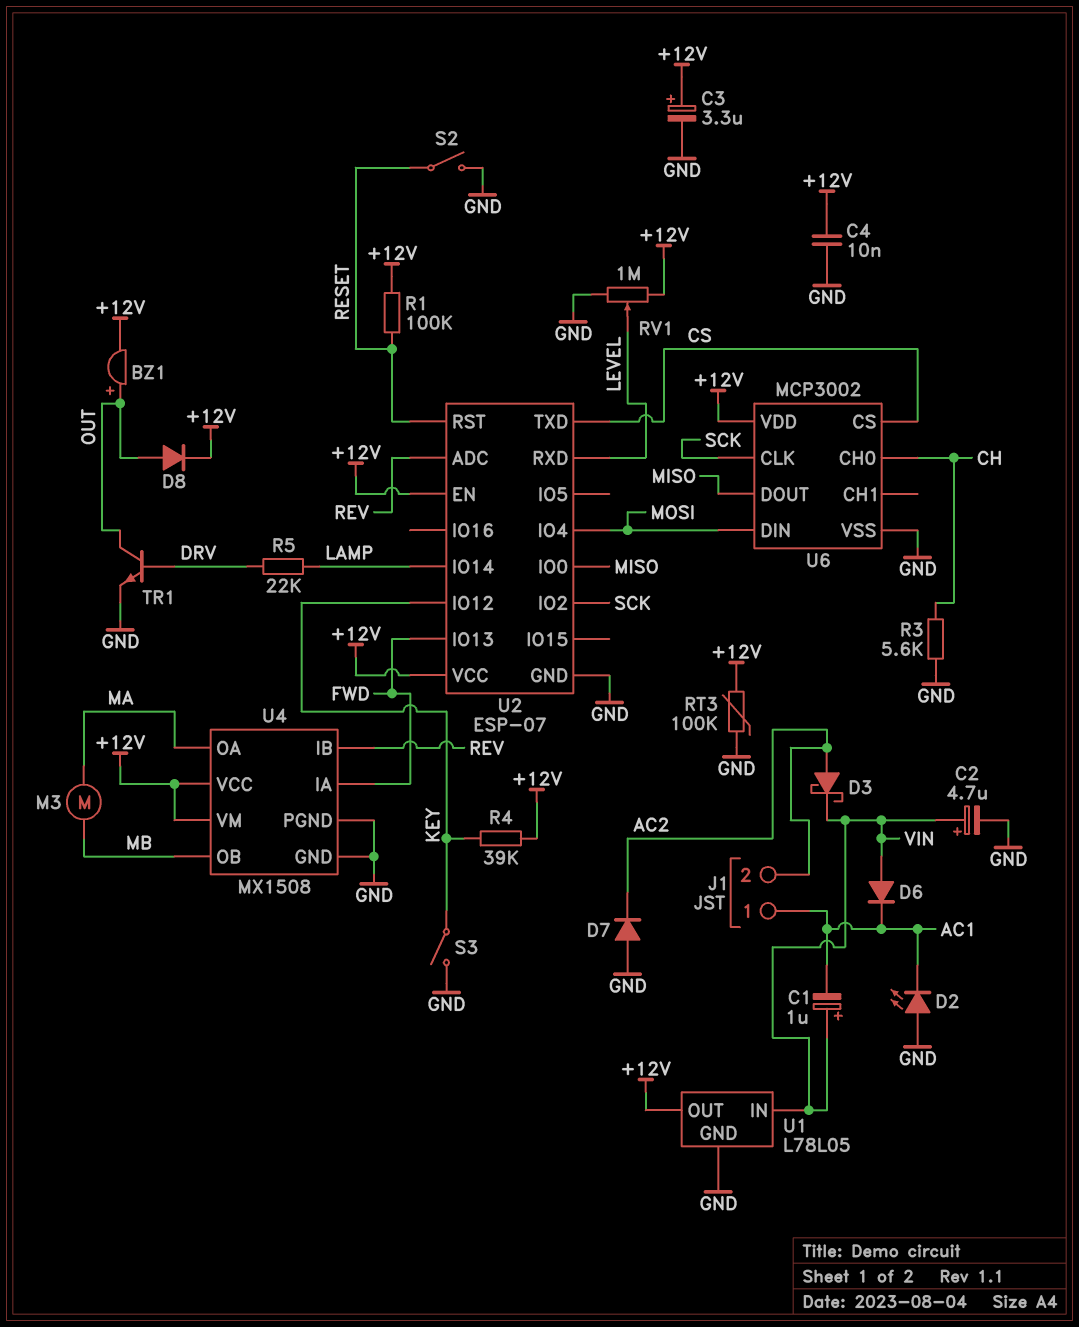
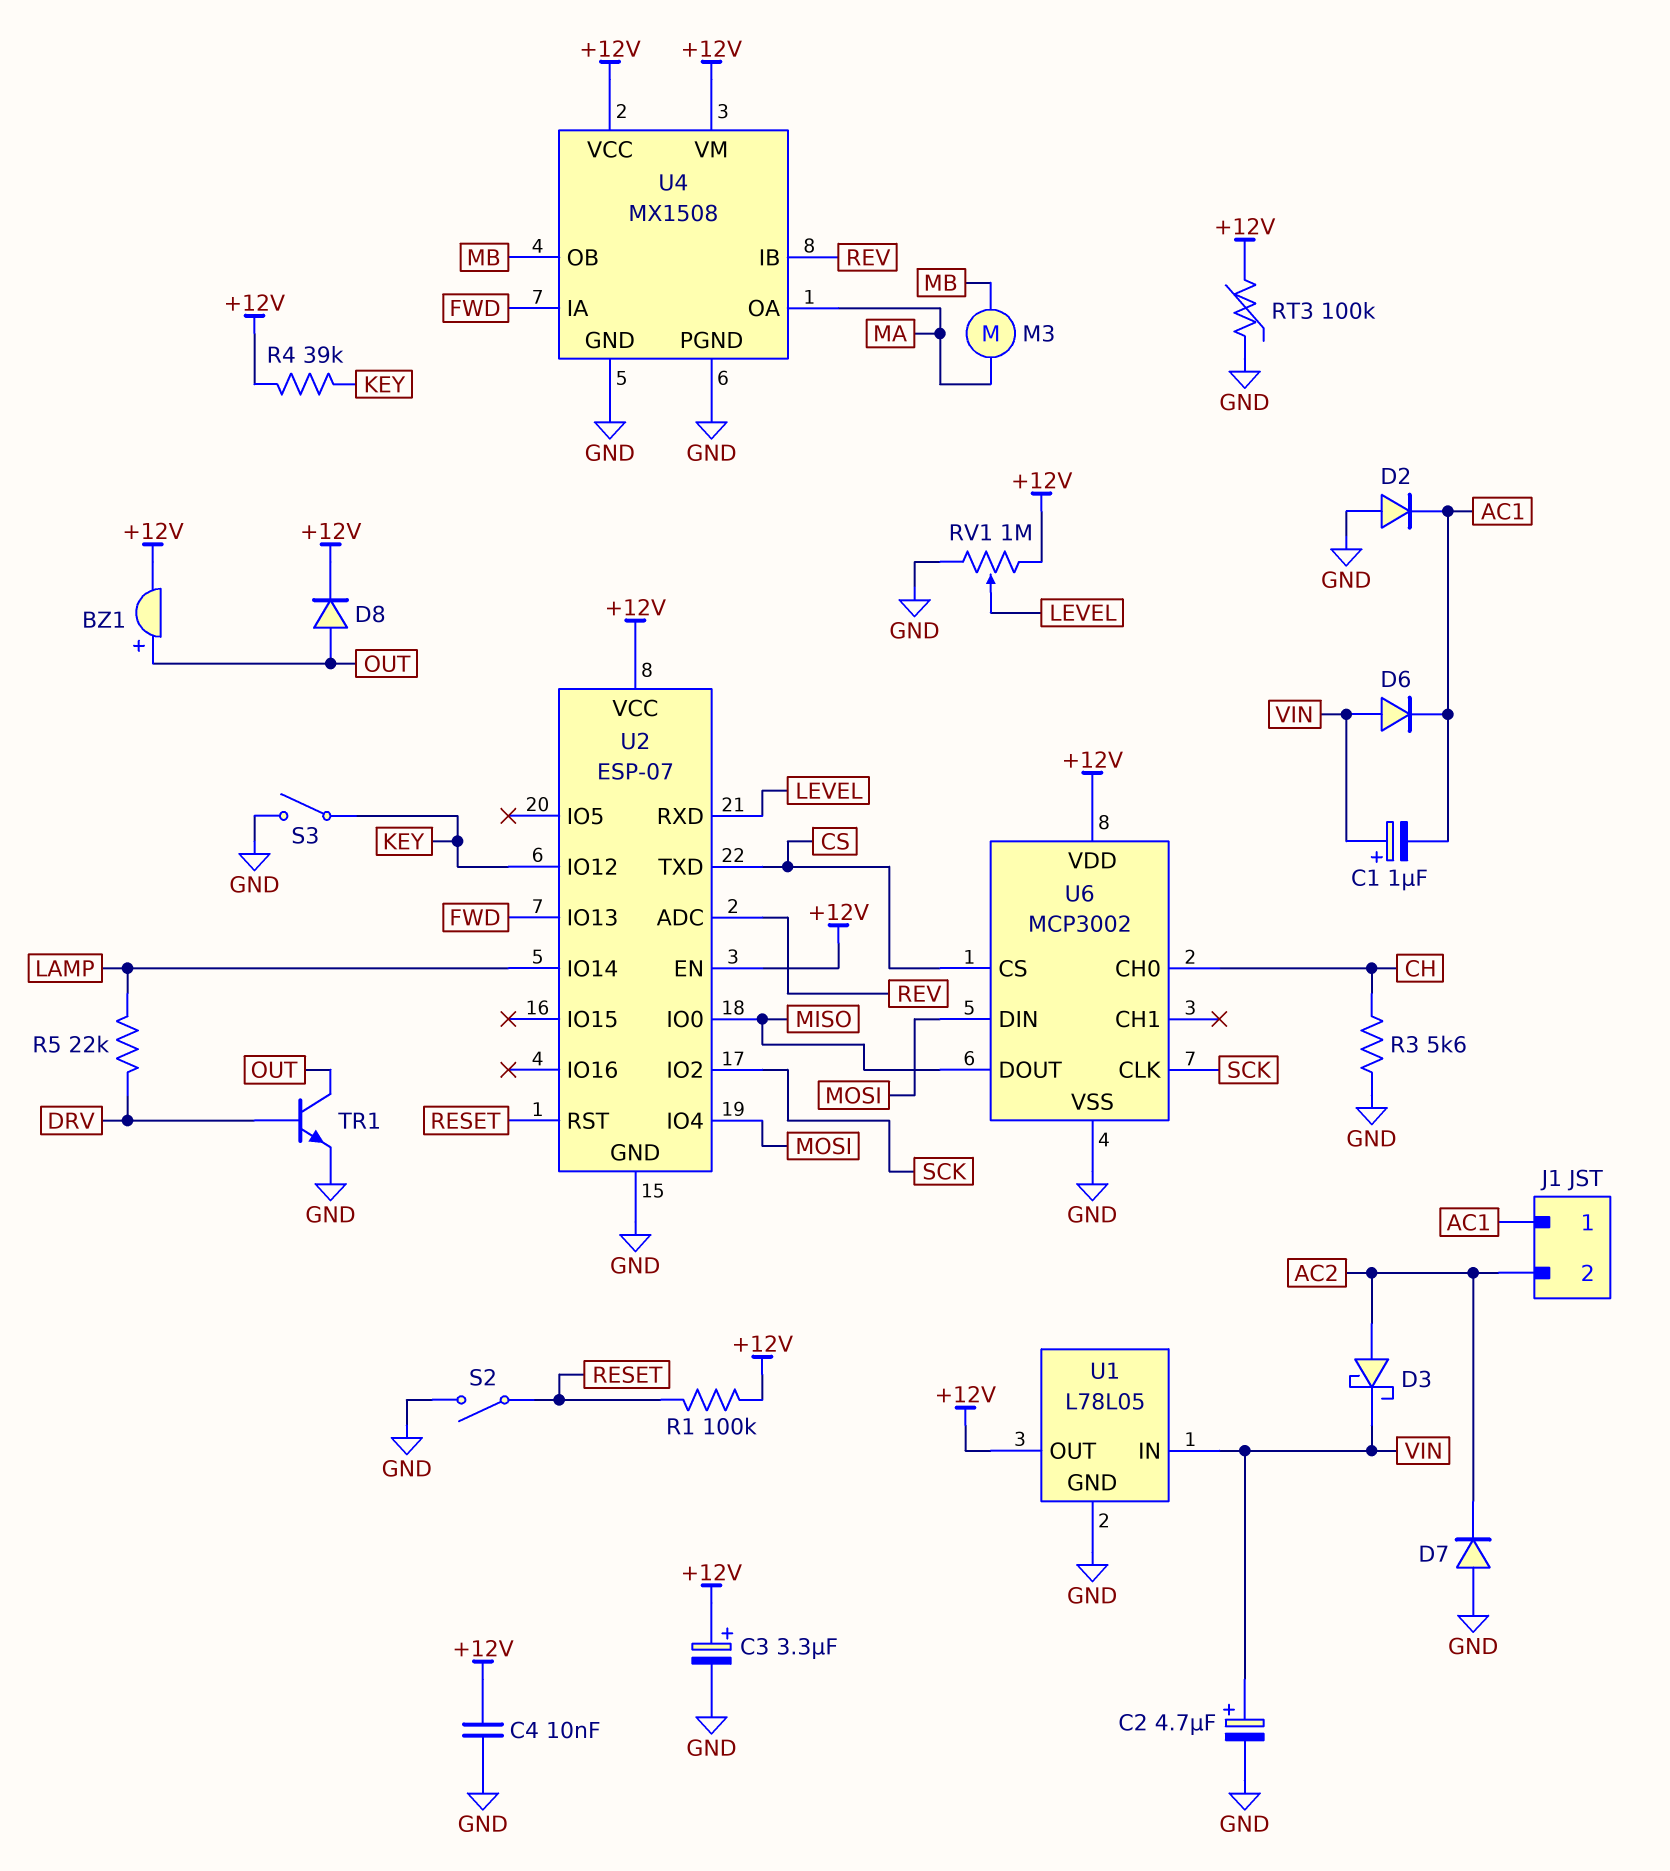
D2: LED (A GND, K AC1) -> diode (A GND, K AC1)

